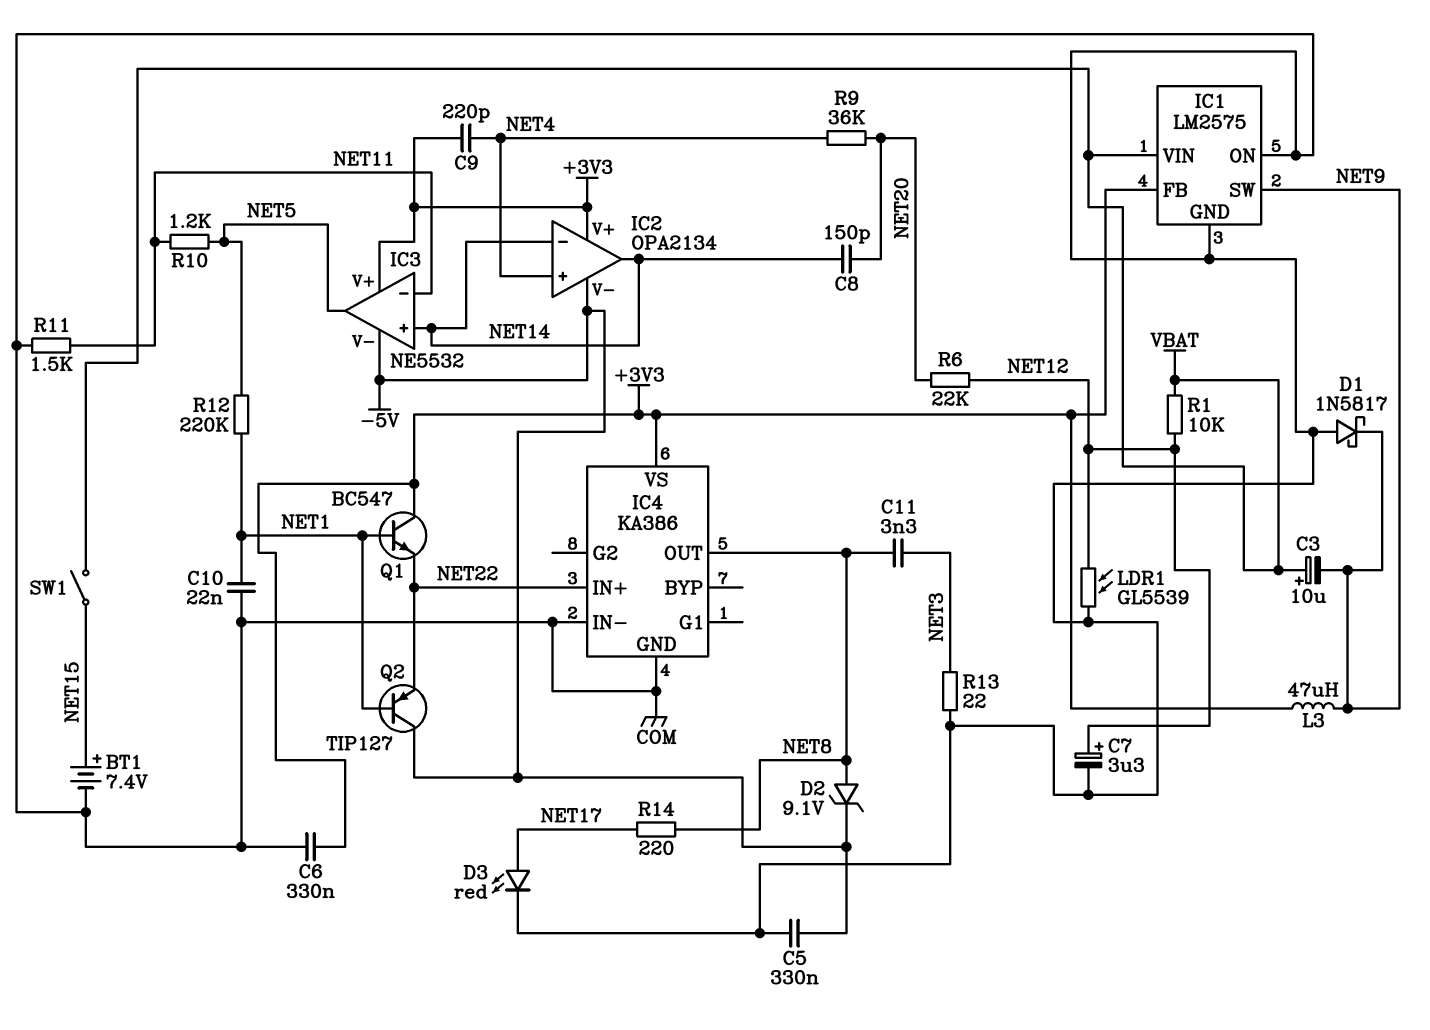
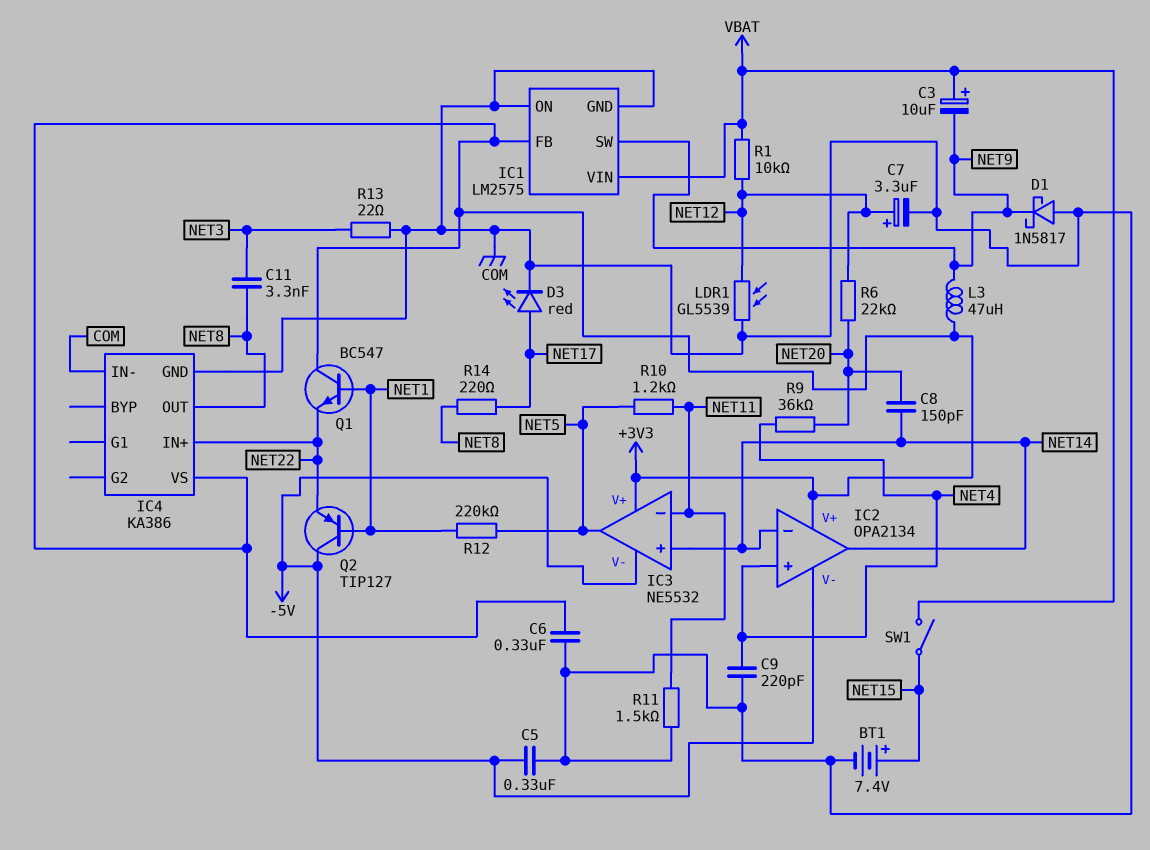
C9: 220pF (+3V3, NET4) -> 220pF (COM, NET4)
C10: 22nF (COM, NET1) -> none
D2: zener 9.1V (A NET8, K -5V) -> none

